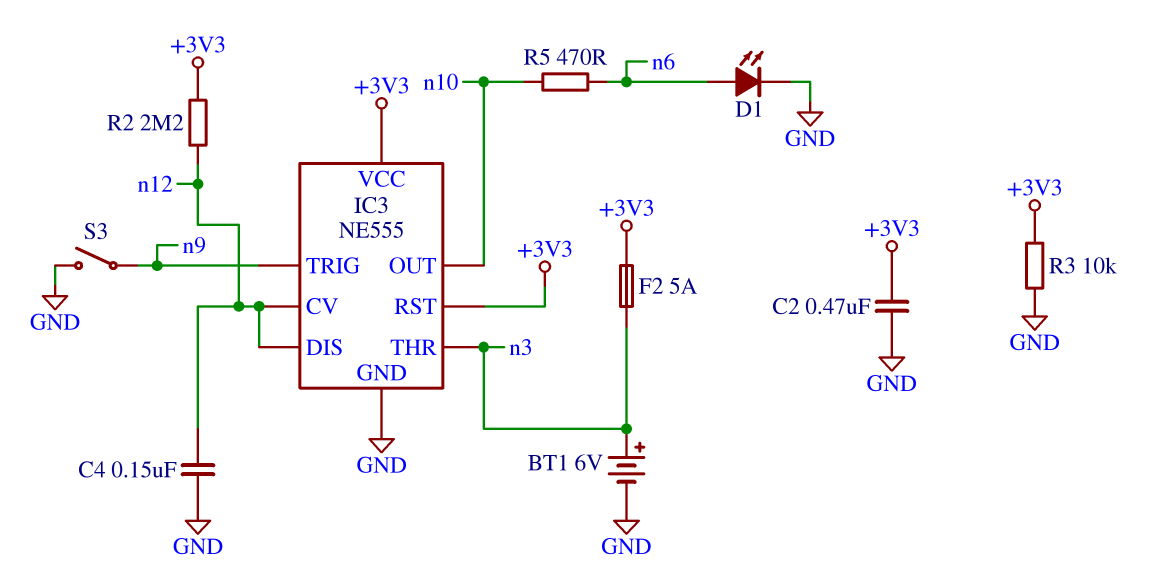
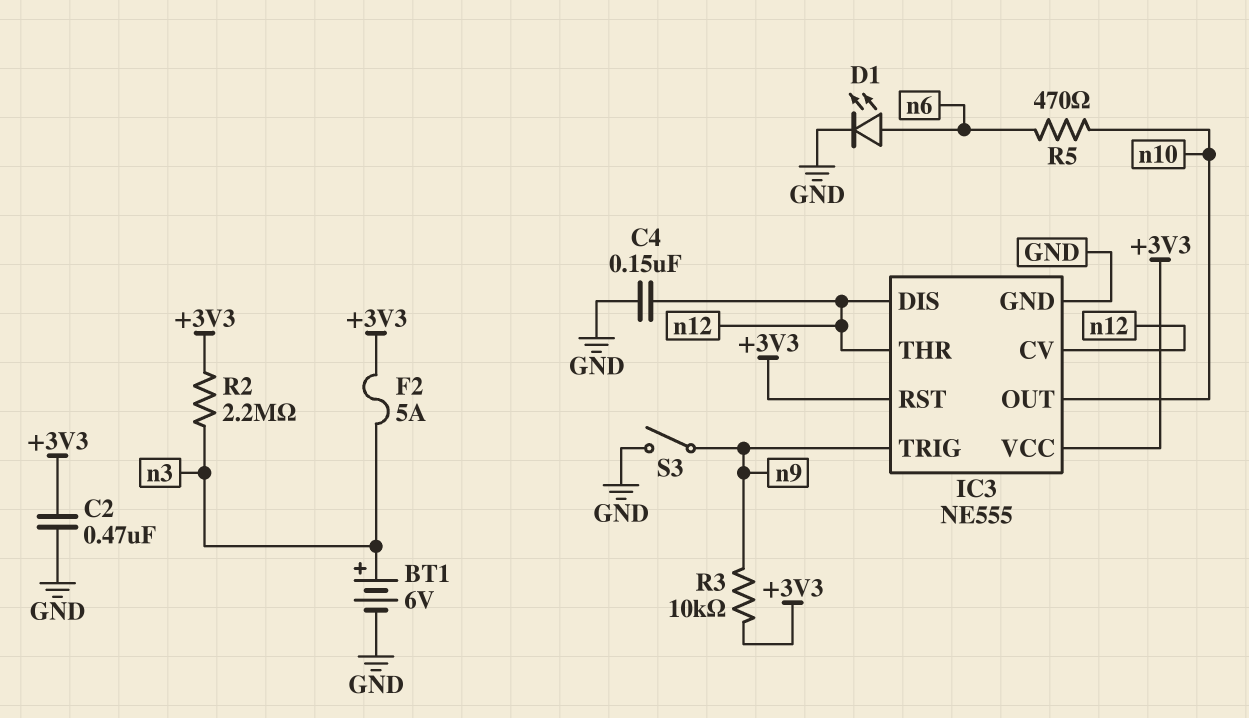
IC3 pin THR: n3 -> n12
R2: 2.2M (+3V3, n12) -> 2.2M (+3V3, n3)
R3: 10k (+3V3, GND) -> 10k (+3V3, n9)

